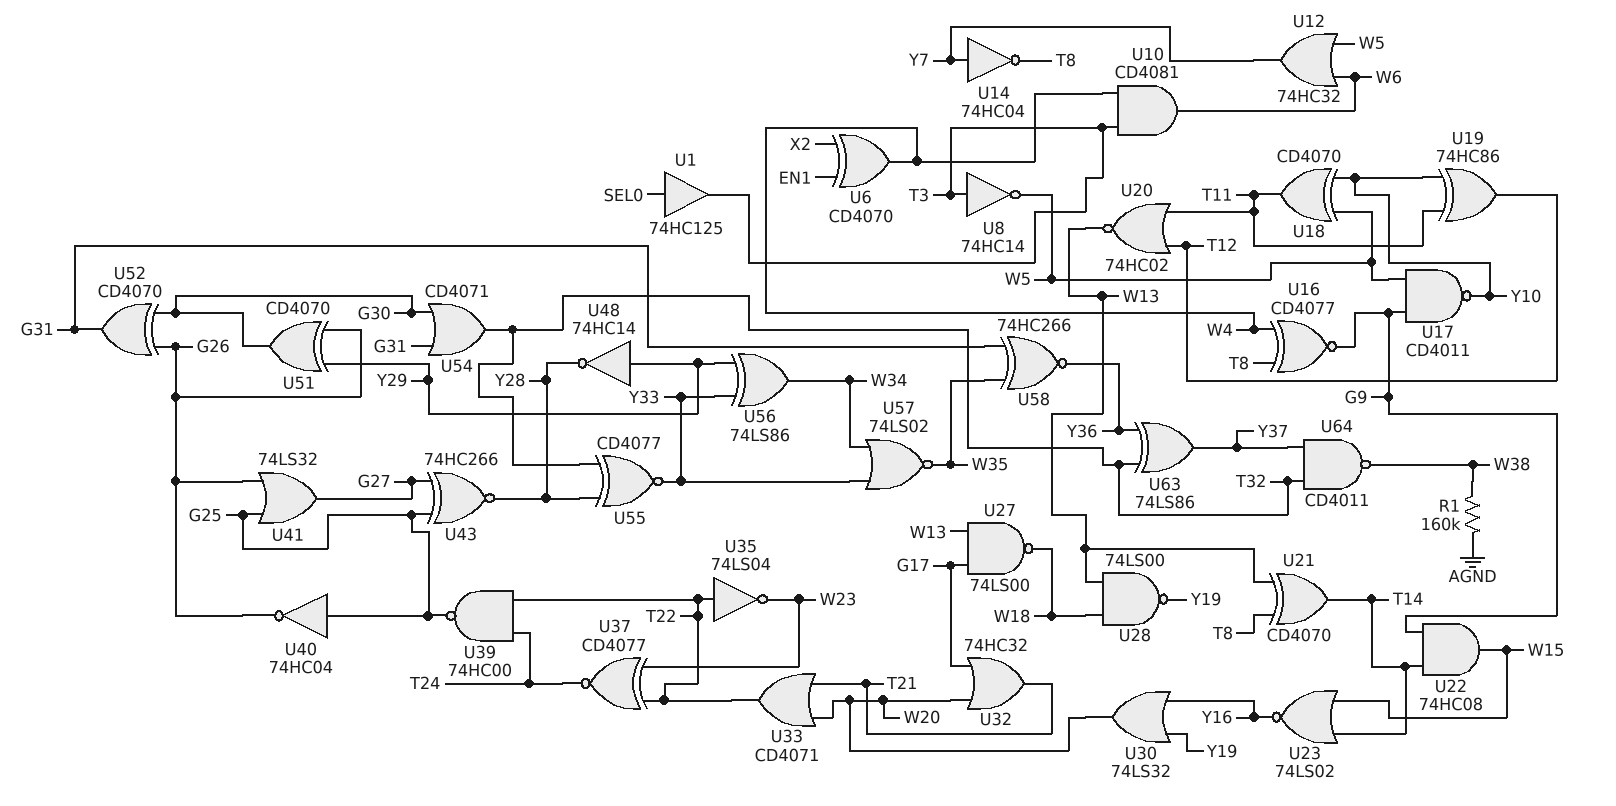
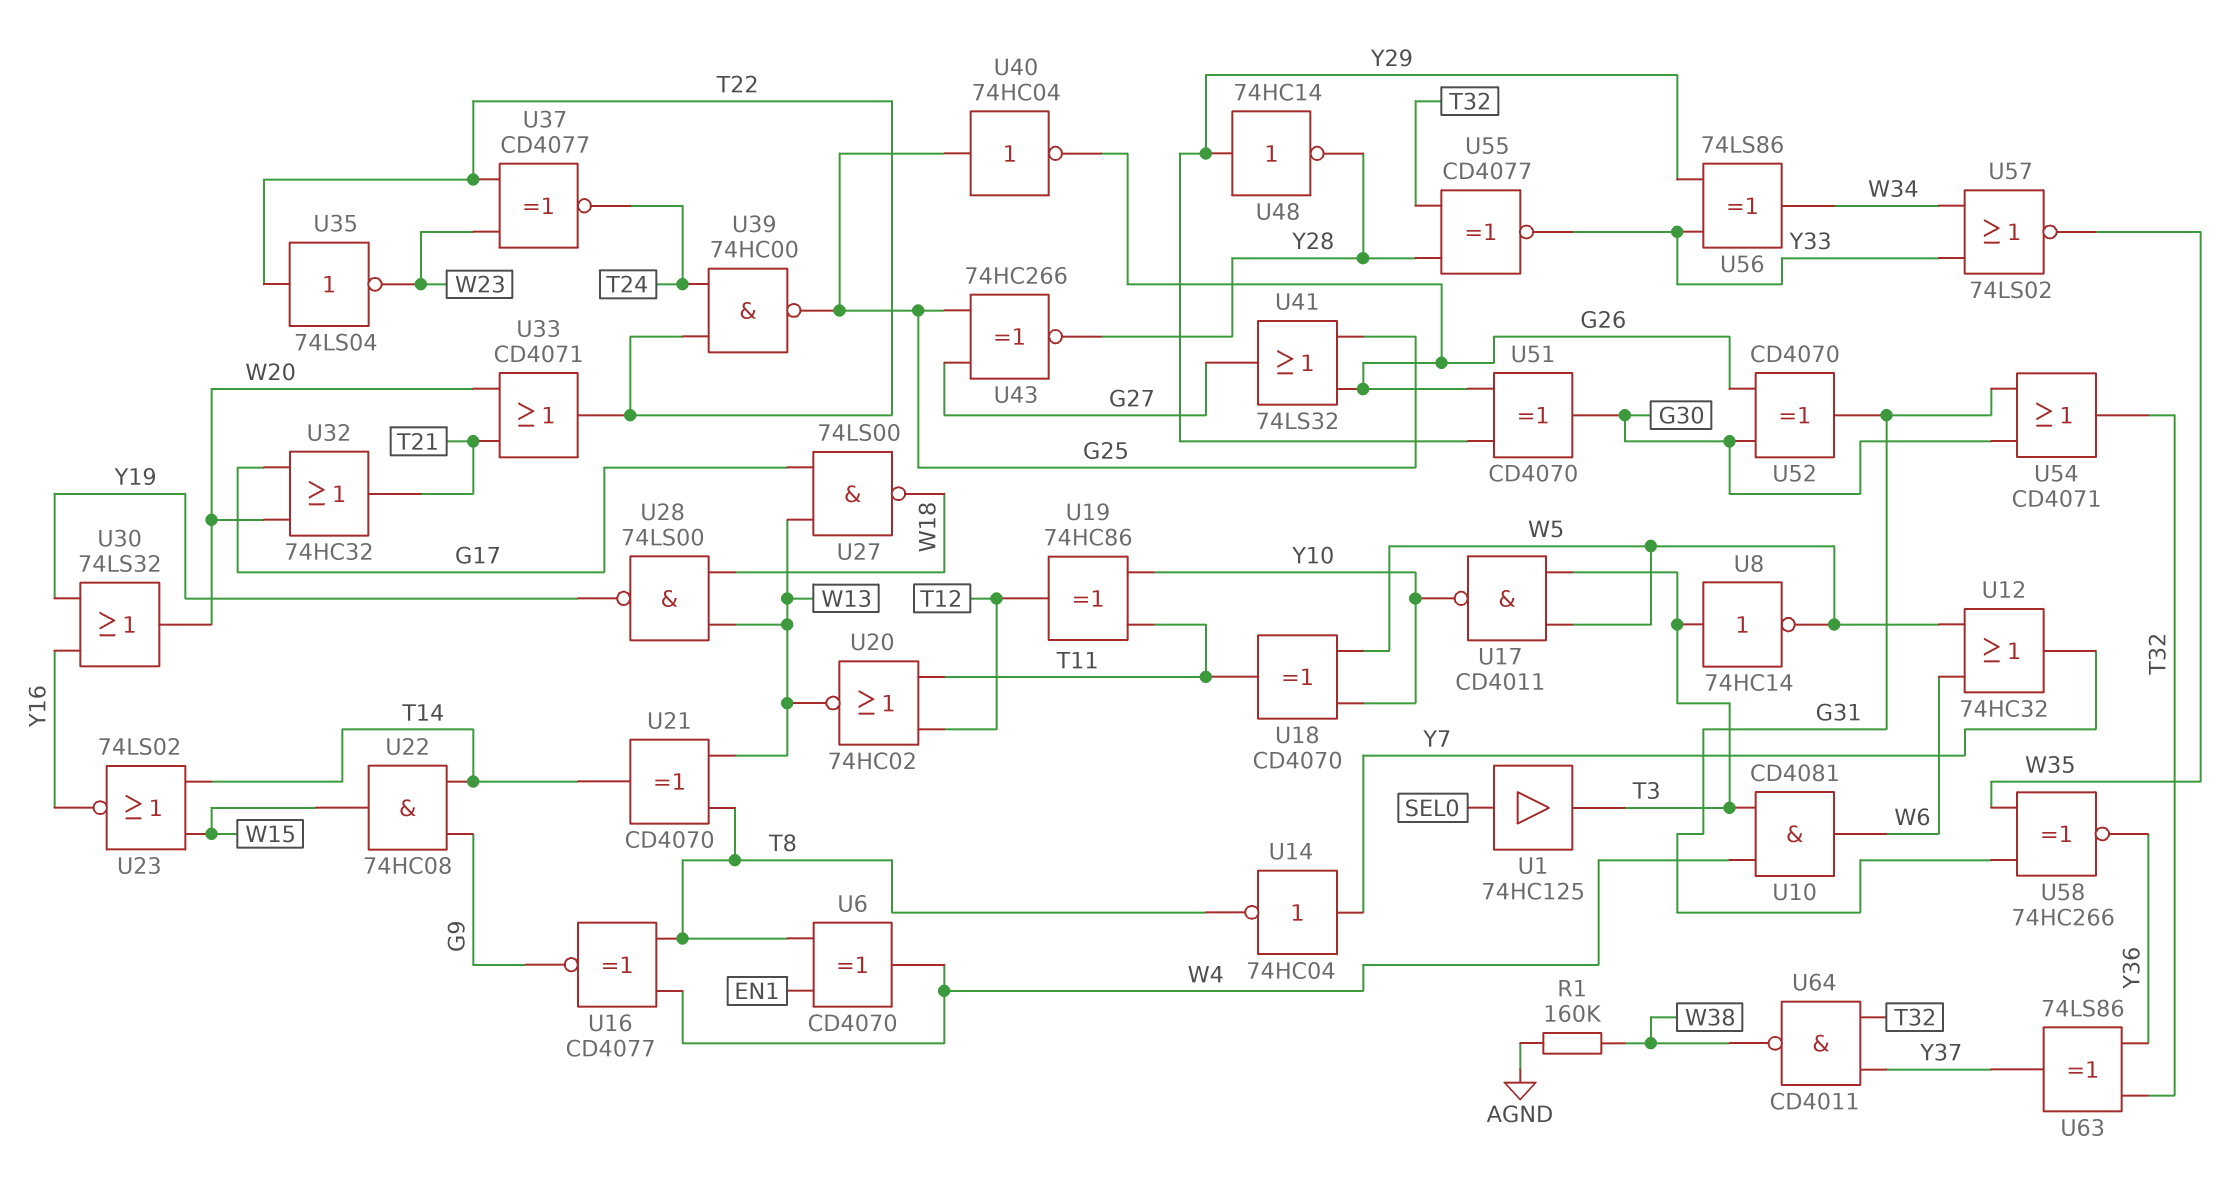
U6: XOR CD4070 (in EN1, in X2, out W4) -> XOR CD4070 (in EN1, in T8, out W4)
U17: NAND CD4011 (in G9, in W5, out Y10) -> NAND CD4011 (in T3, in W5, out Y10)

